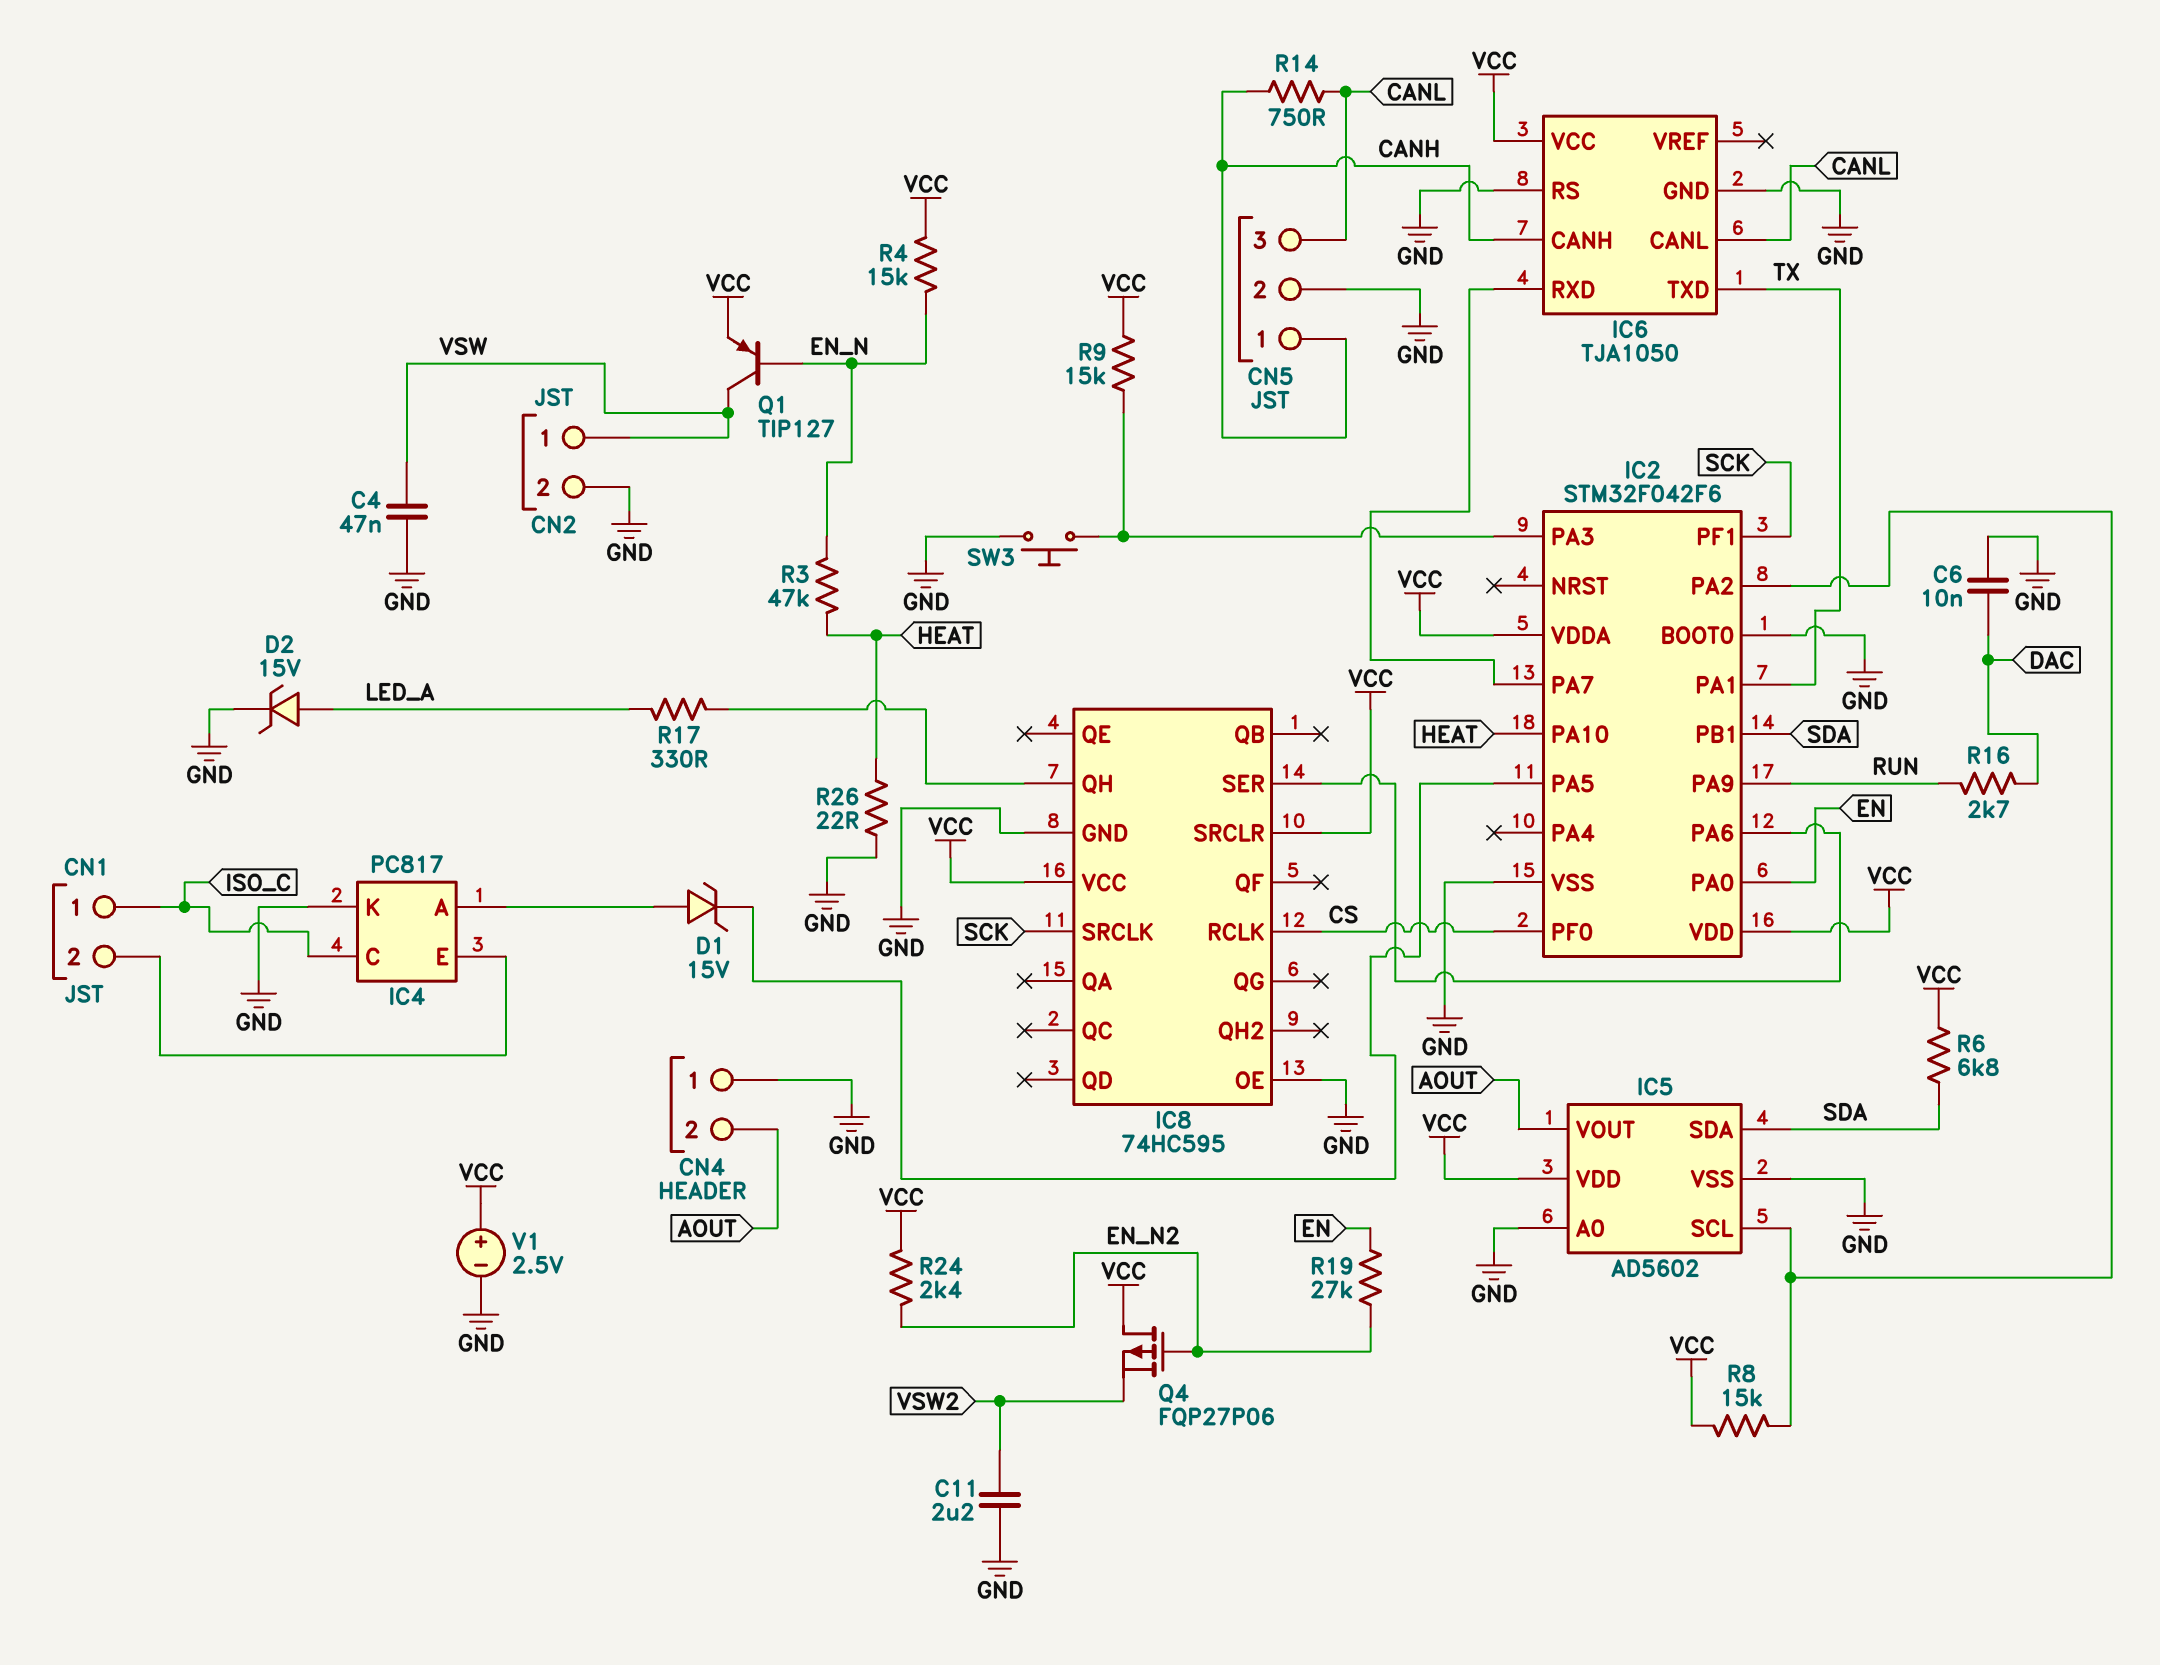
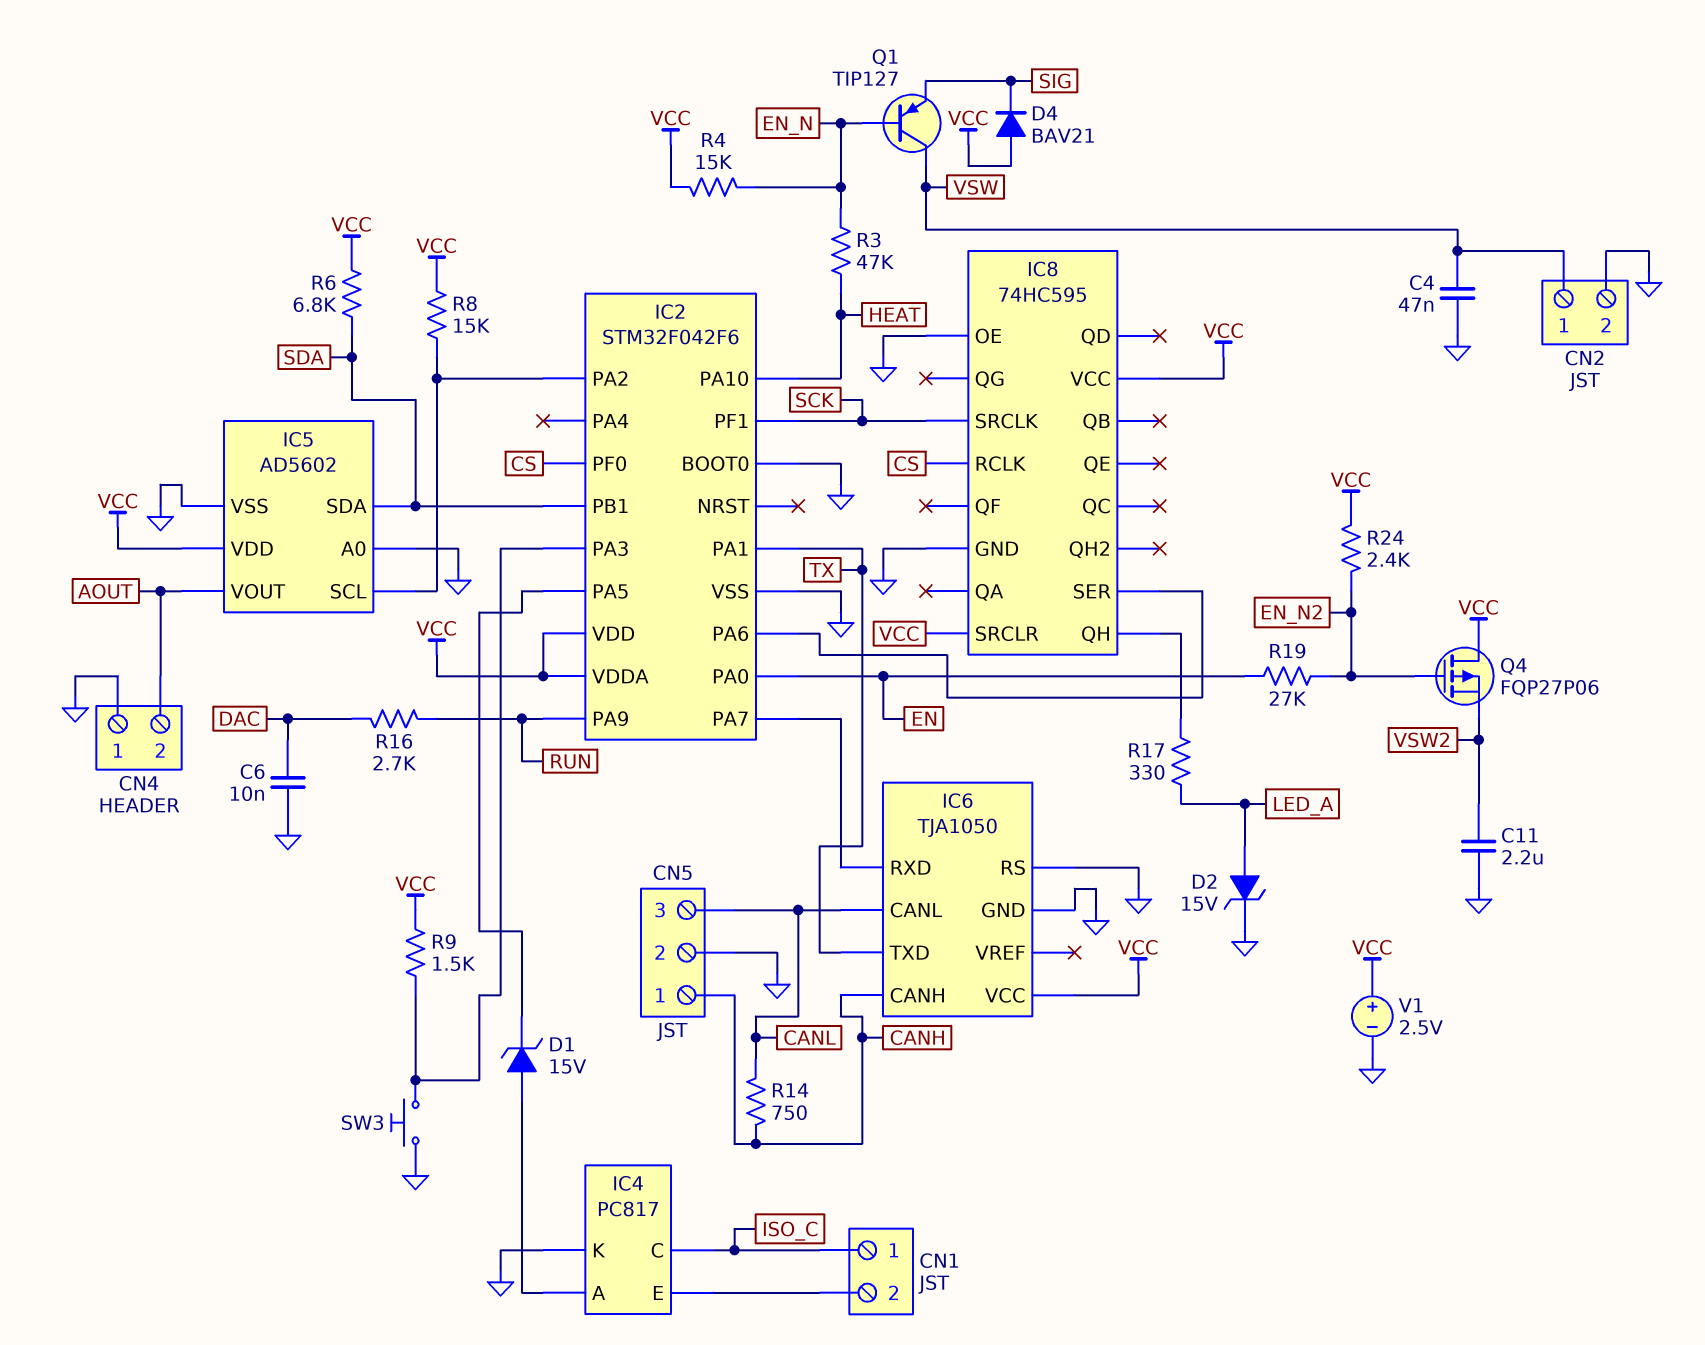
D4: none -> diode BAV21 (A VCC, K SIG)
Q1: PNP TIP127 (B EN_N, C VSW, E VCC) -> PNP TIP127 (B EN_N, C VSW, E SIG)
R9: 15k (IC2/PA3, VCC) -> 1.5k (IC2/PA3, VCC)
R26: 22 (GND, HEAT) -> none

